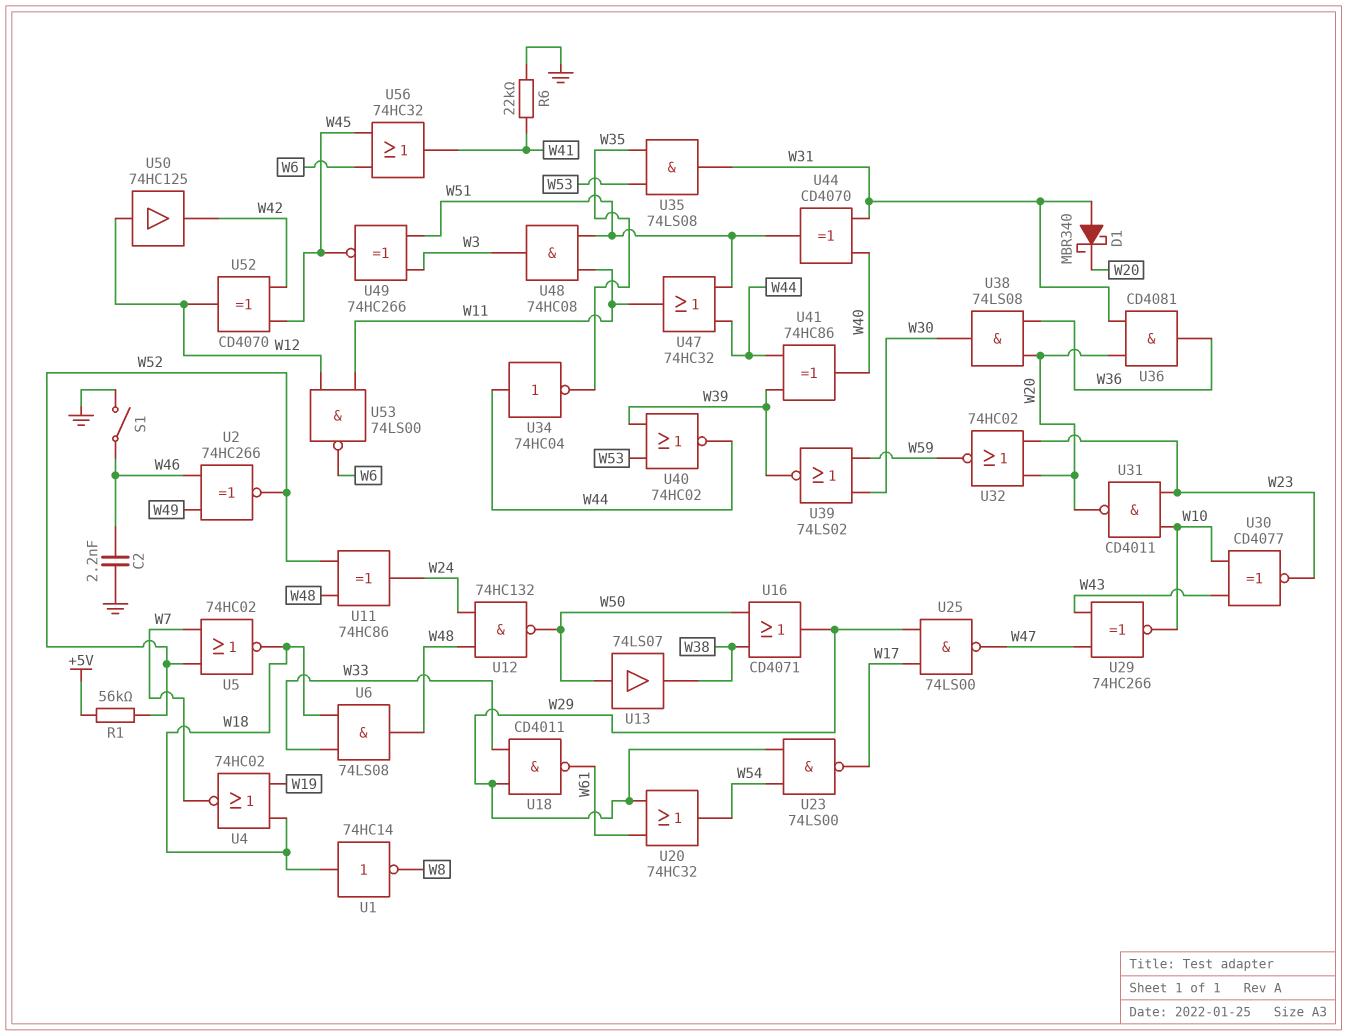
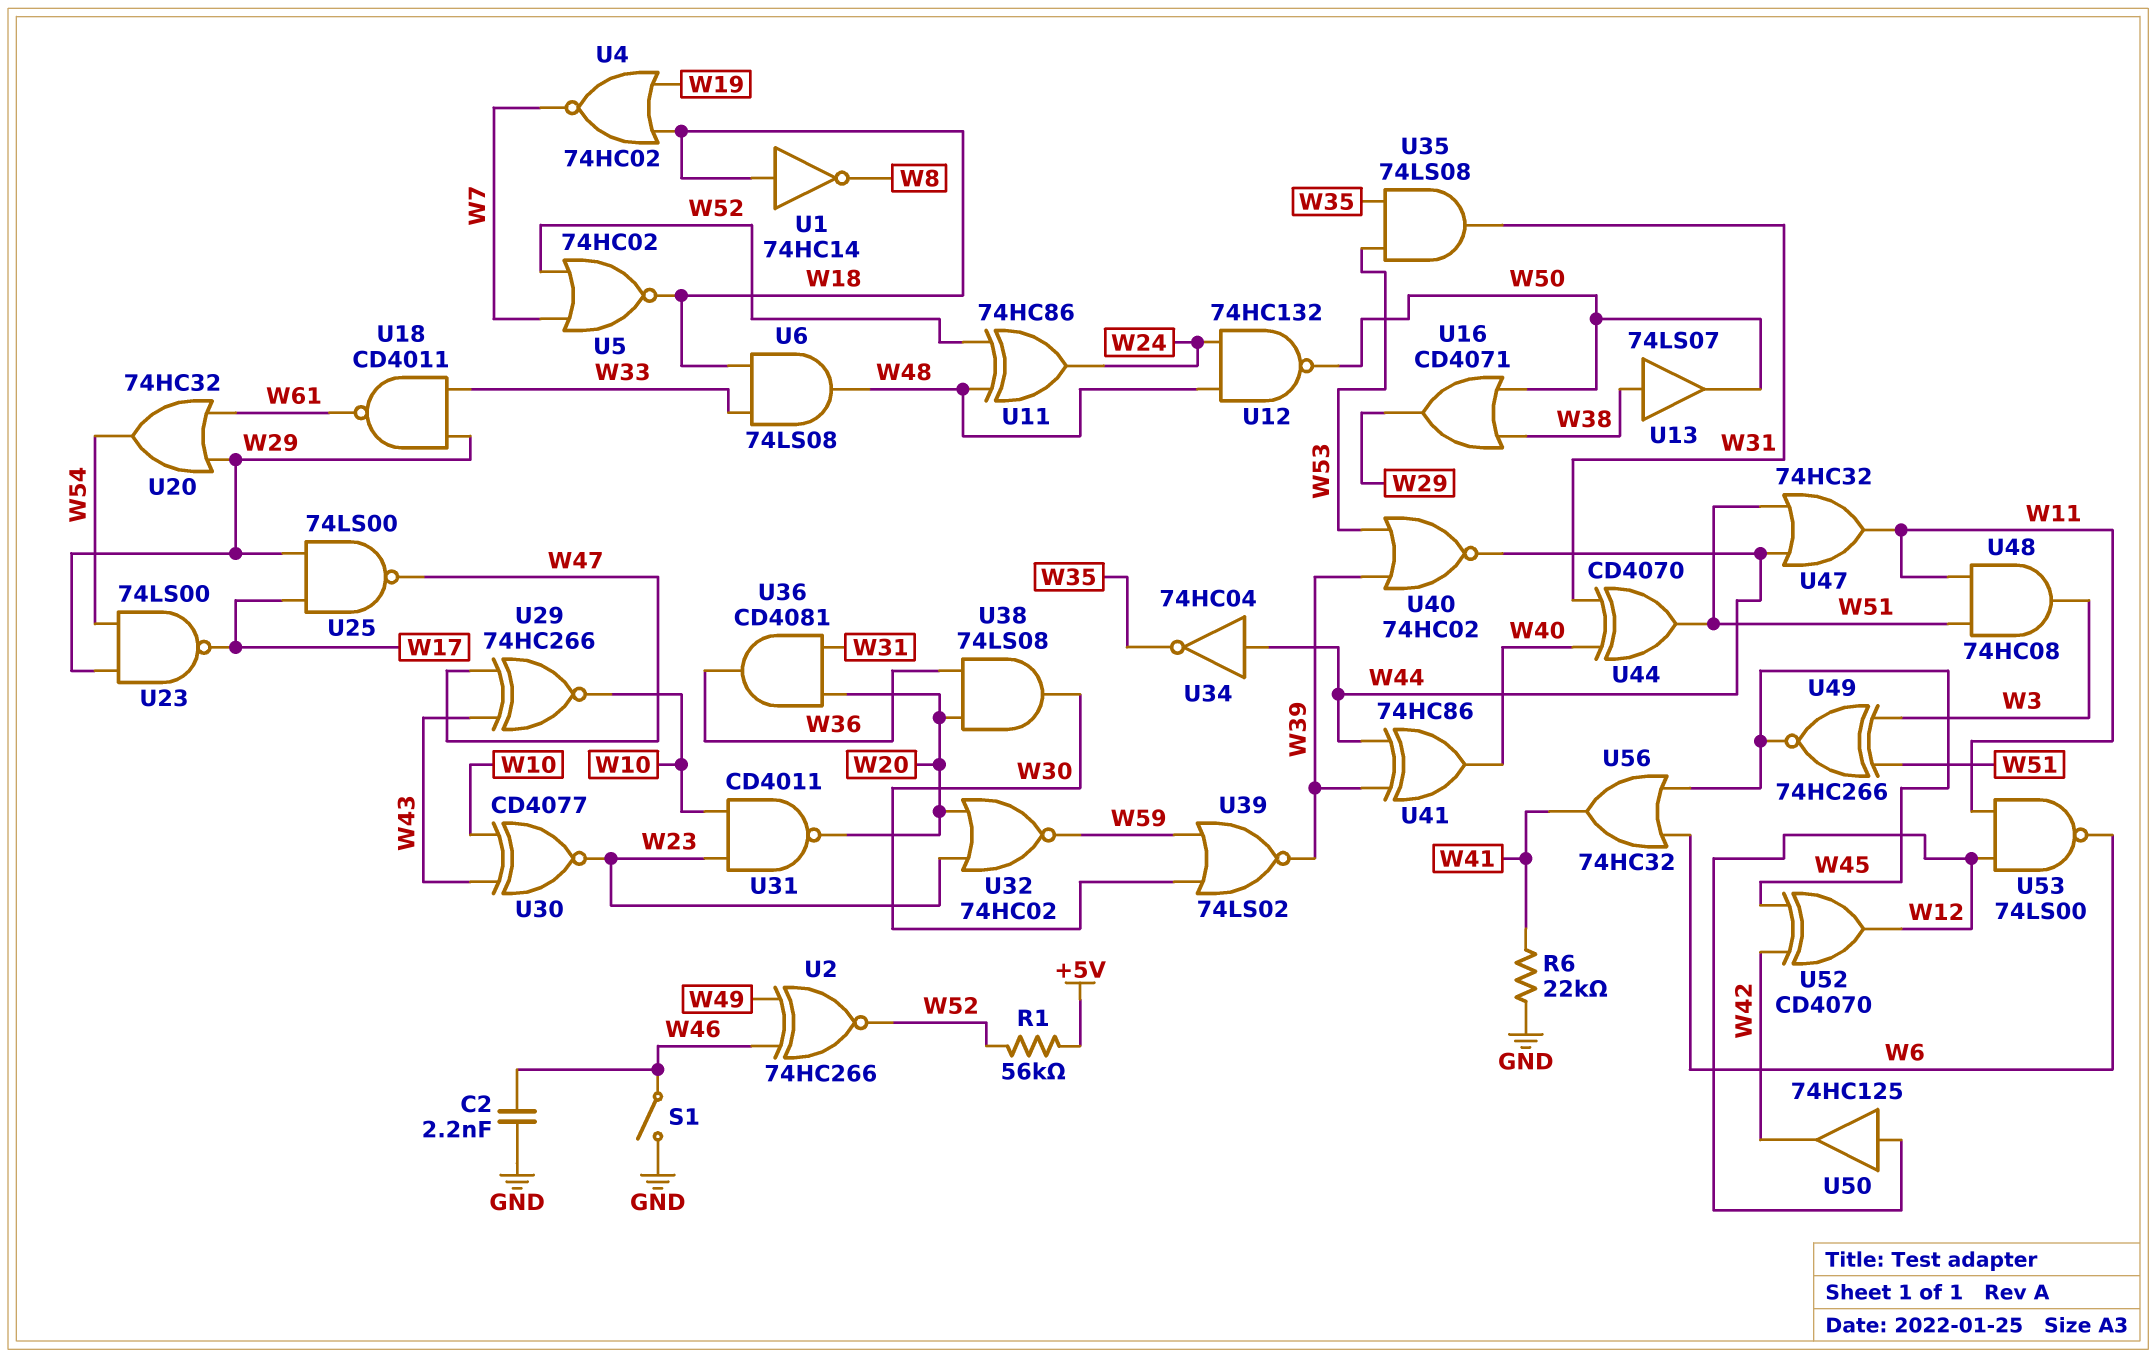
D1: schottky MBR340 (A W31, K W20) -> none
U13: buffer 74LS07 (in W50, out W38) -> buffer 74LS07 (in W38, out W50)

